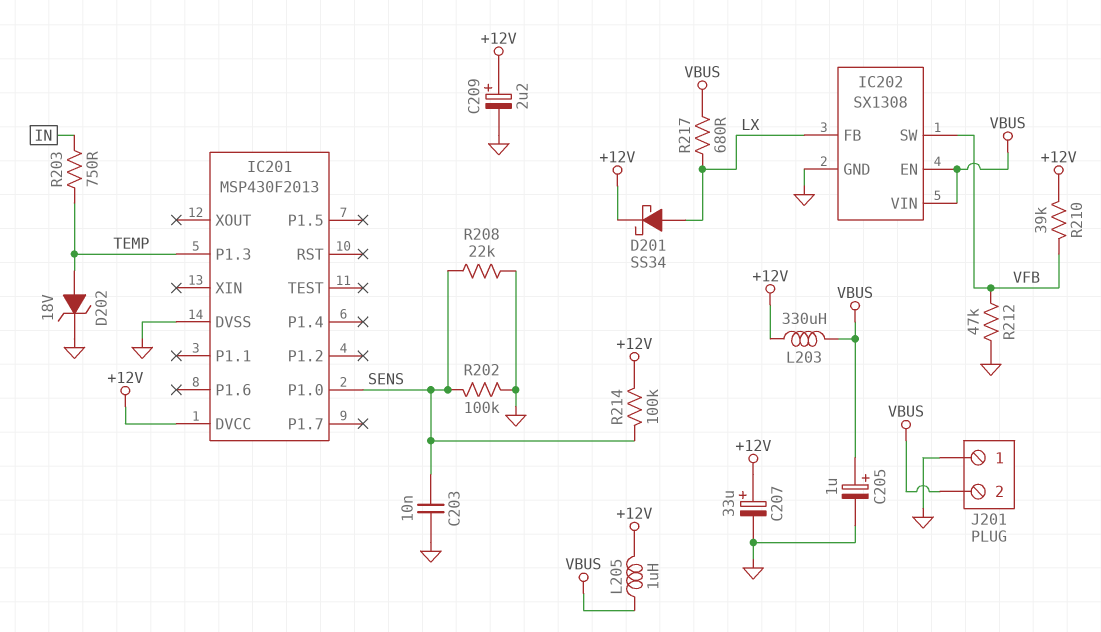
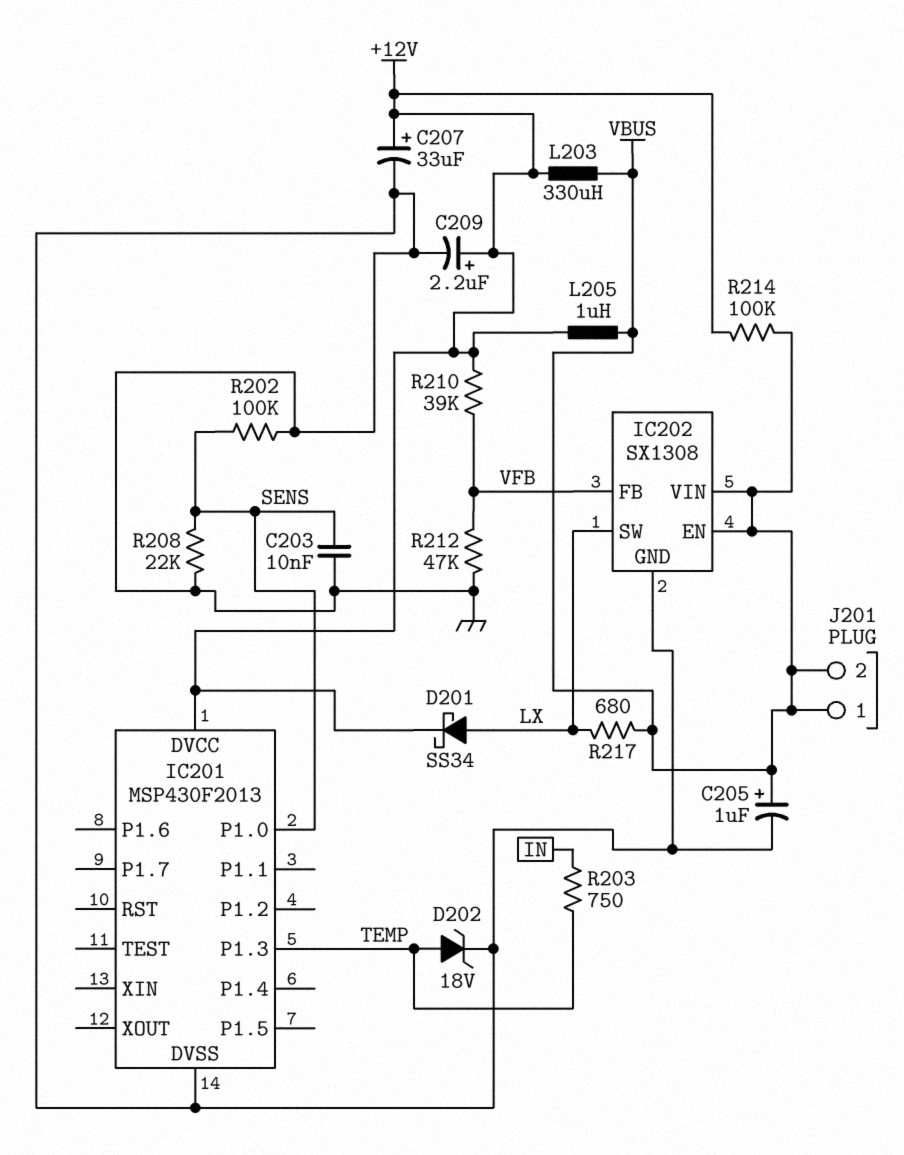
IC202 pin FB: LX -> VFB
IC202 pin SW: VFB -> LX
J201 pin 1: GND -> VBUS
R214: 100k (+12V, SENS) -> 100k (+12V, VBUS)

